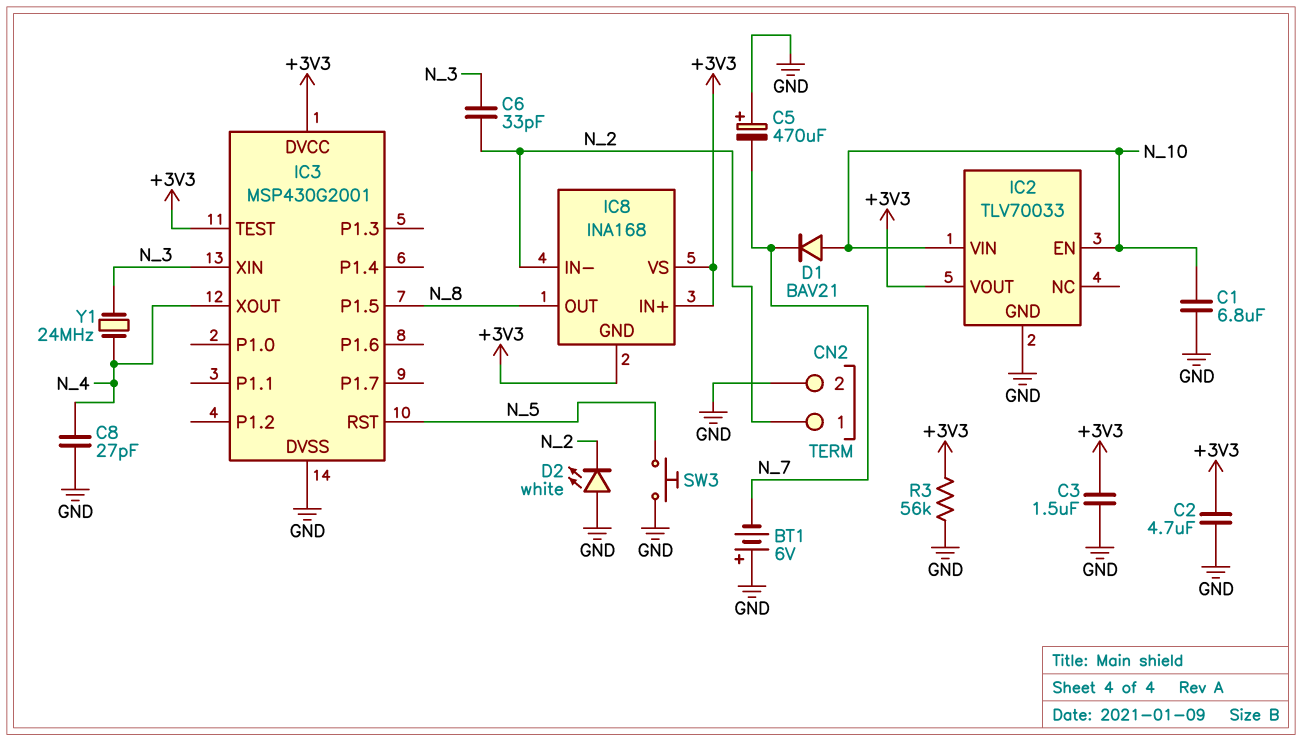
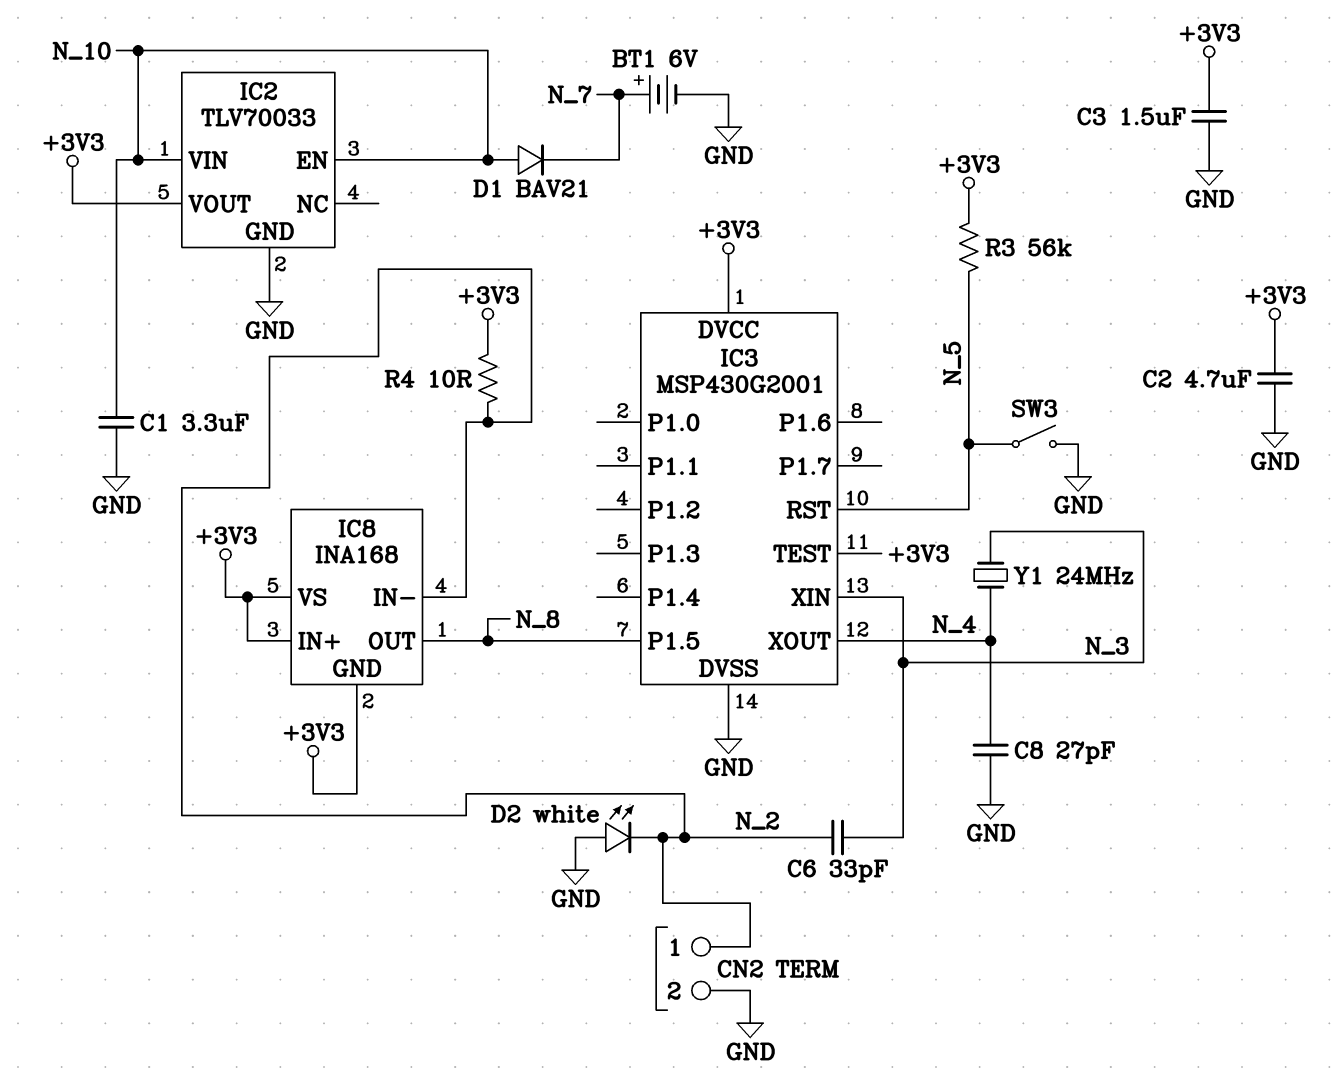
BT1: 6V (plus GND, minus N_7) -> 6V (plus N_7, minus GND)
C1: 6.8uF (GND, N_10) -> 3.3uF (GND, N_10)
C5: 470uF (plus GND, minus N_7) -> none
R3: 56k (+3V3, GND) -> 56k (+3V3, N_5)
R4: none -> 10 (+3V3, N_2)
SW3: button (GND, N_5) -> switch (GND, N_5)

